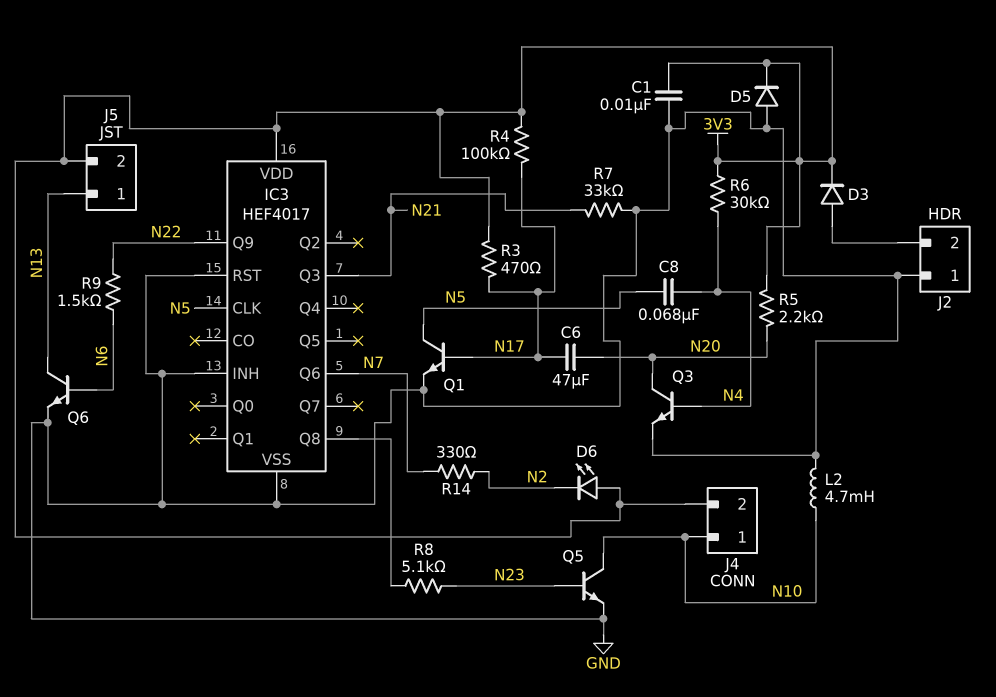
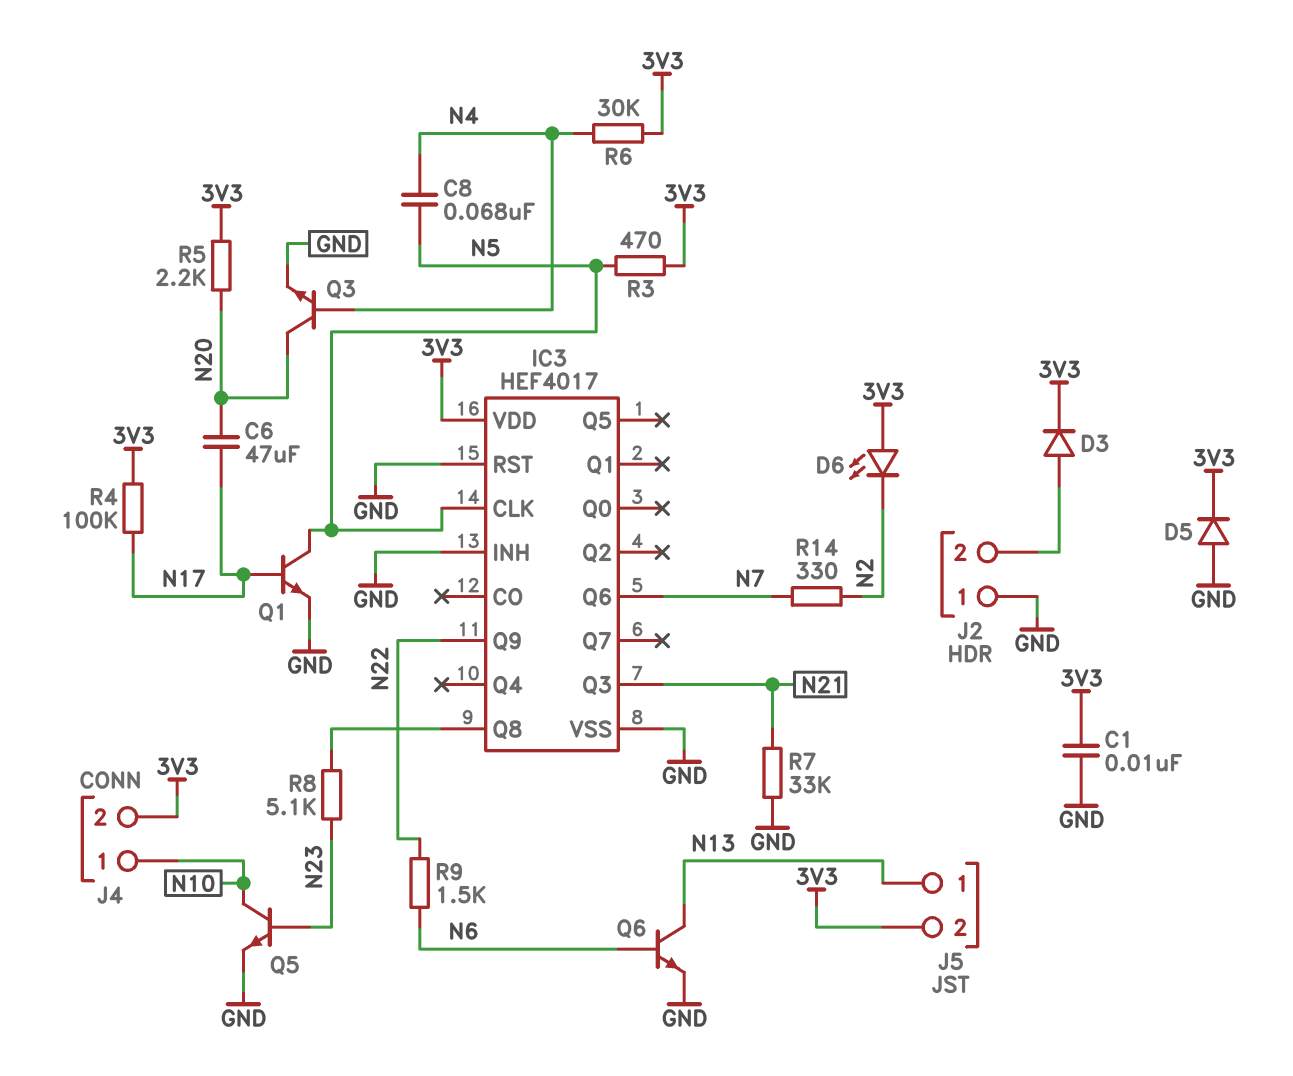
L2: 4.7mH (GND, N10) -> none
R3: 470 (3V3, N17) -> 470 (3V3, N5)

